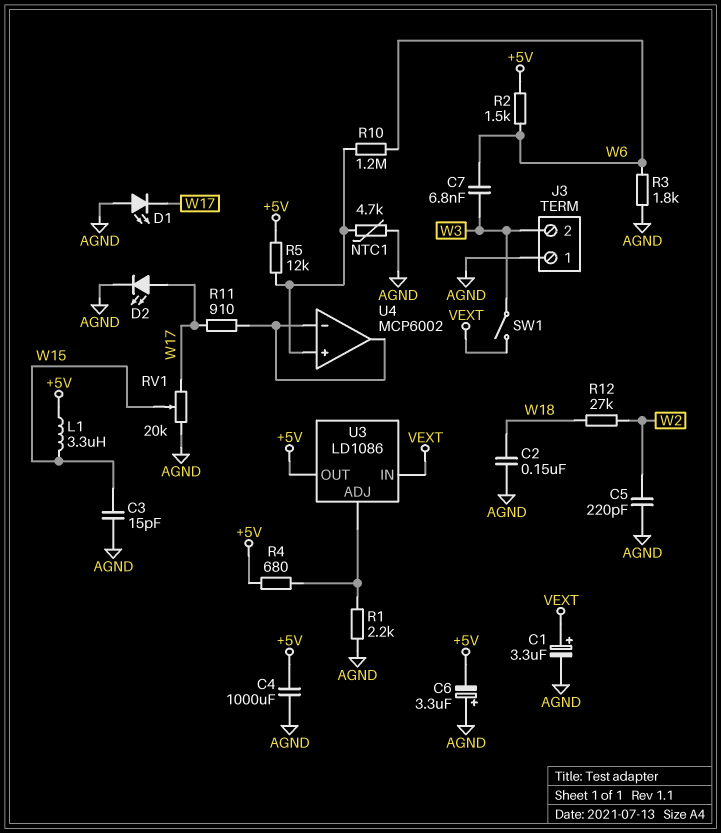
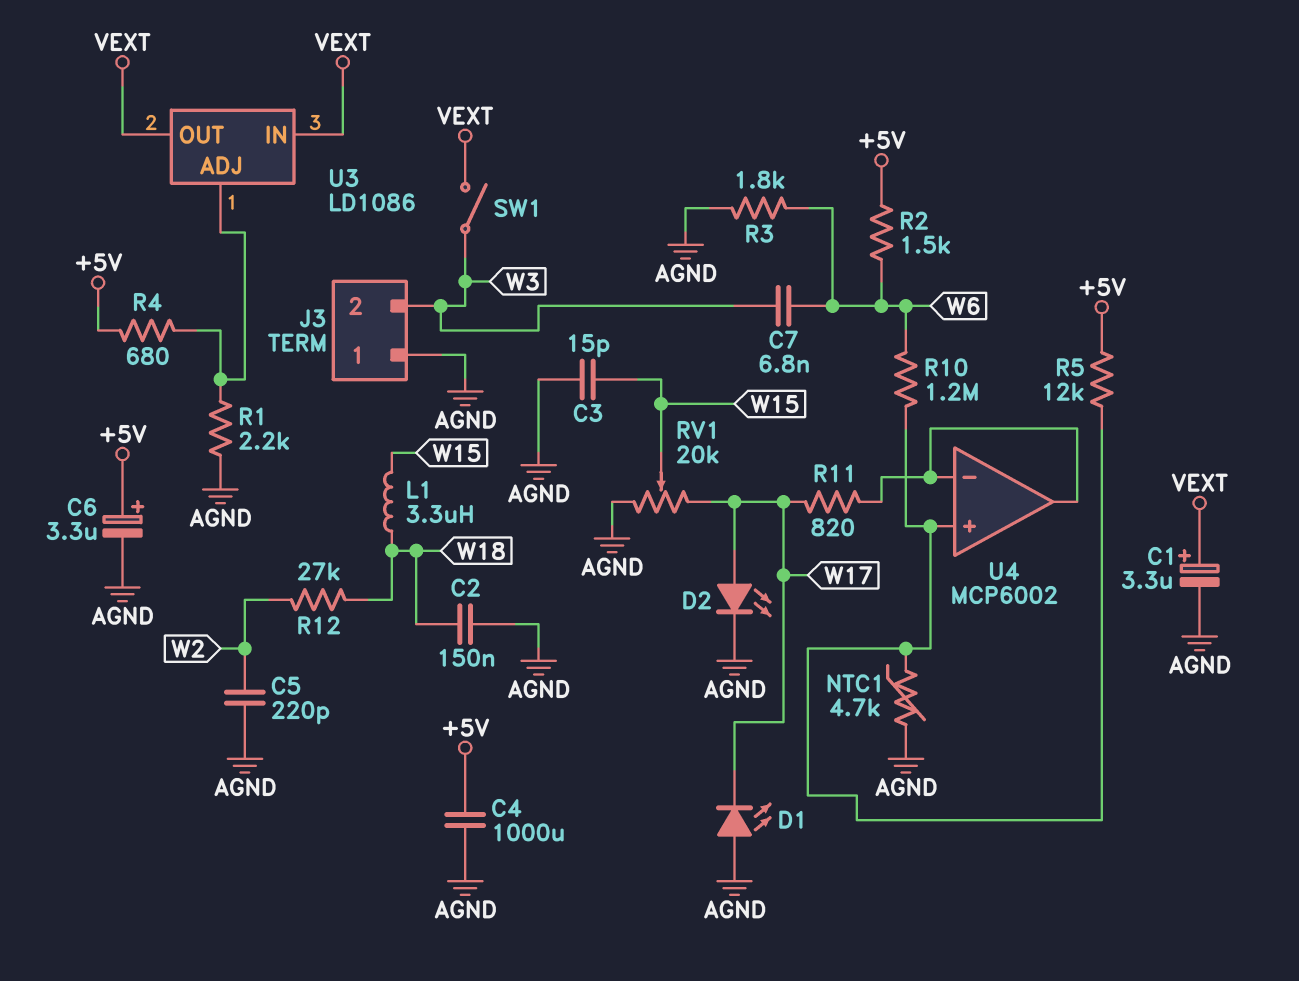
C6: 3.3uF (plus AGND, minus +5V) -> 3.3uF (plus +5V, minus AGND)
L1: 3.3uH (+5V, W15) -> 3.3uH (W15, W18)
R11: 910 (U4/in-, W17) -> 820 (U4/in-, W17)
U3 pin OUT: +5V -> VEXT

